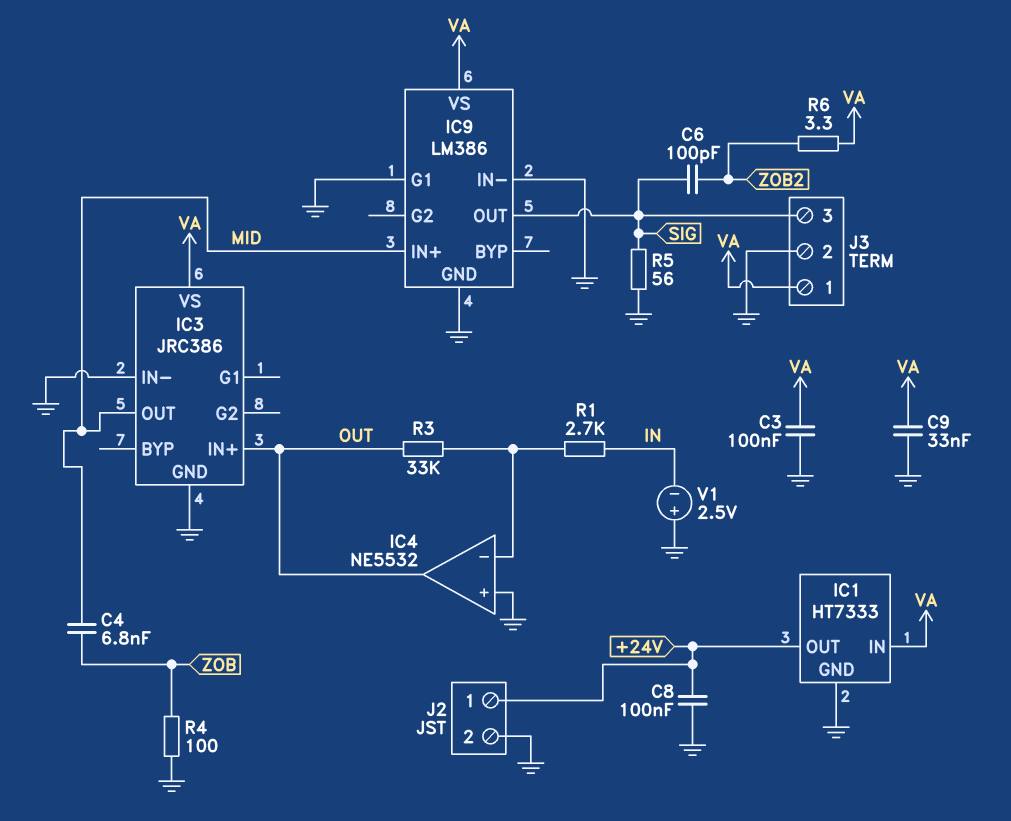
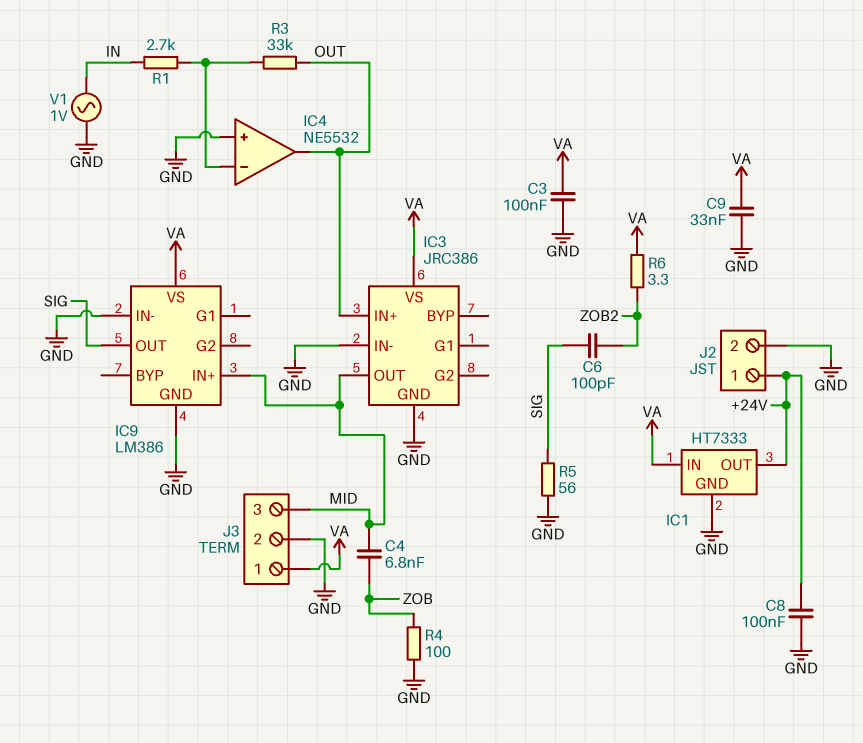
IC9 pin G1: GND -> none
J3 pin 3: SIG -> MID
V1: 2.5V (plus GND, minus IN) -> AC 1V (GND, IN)

